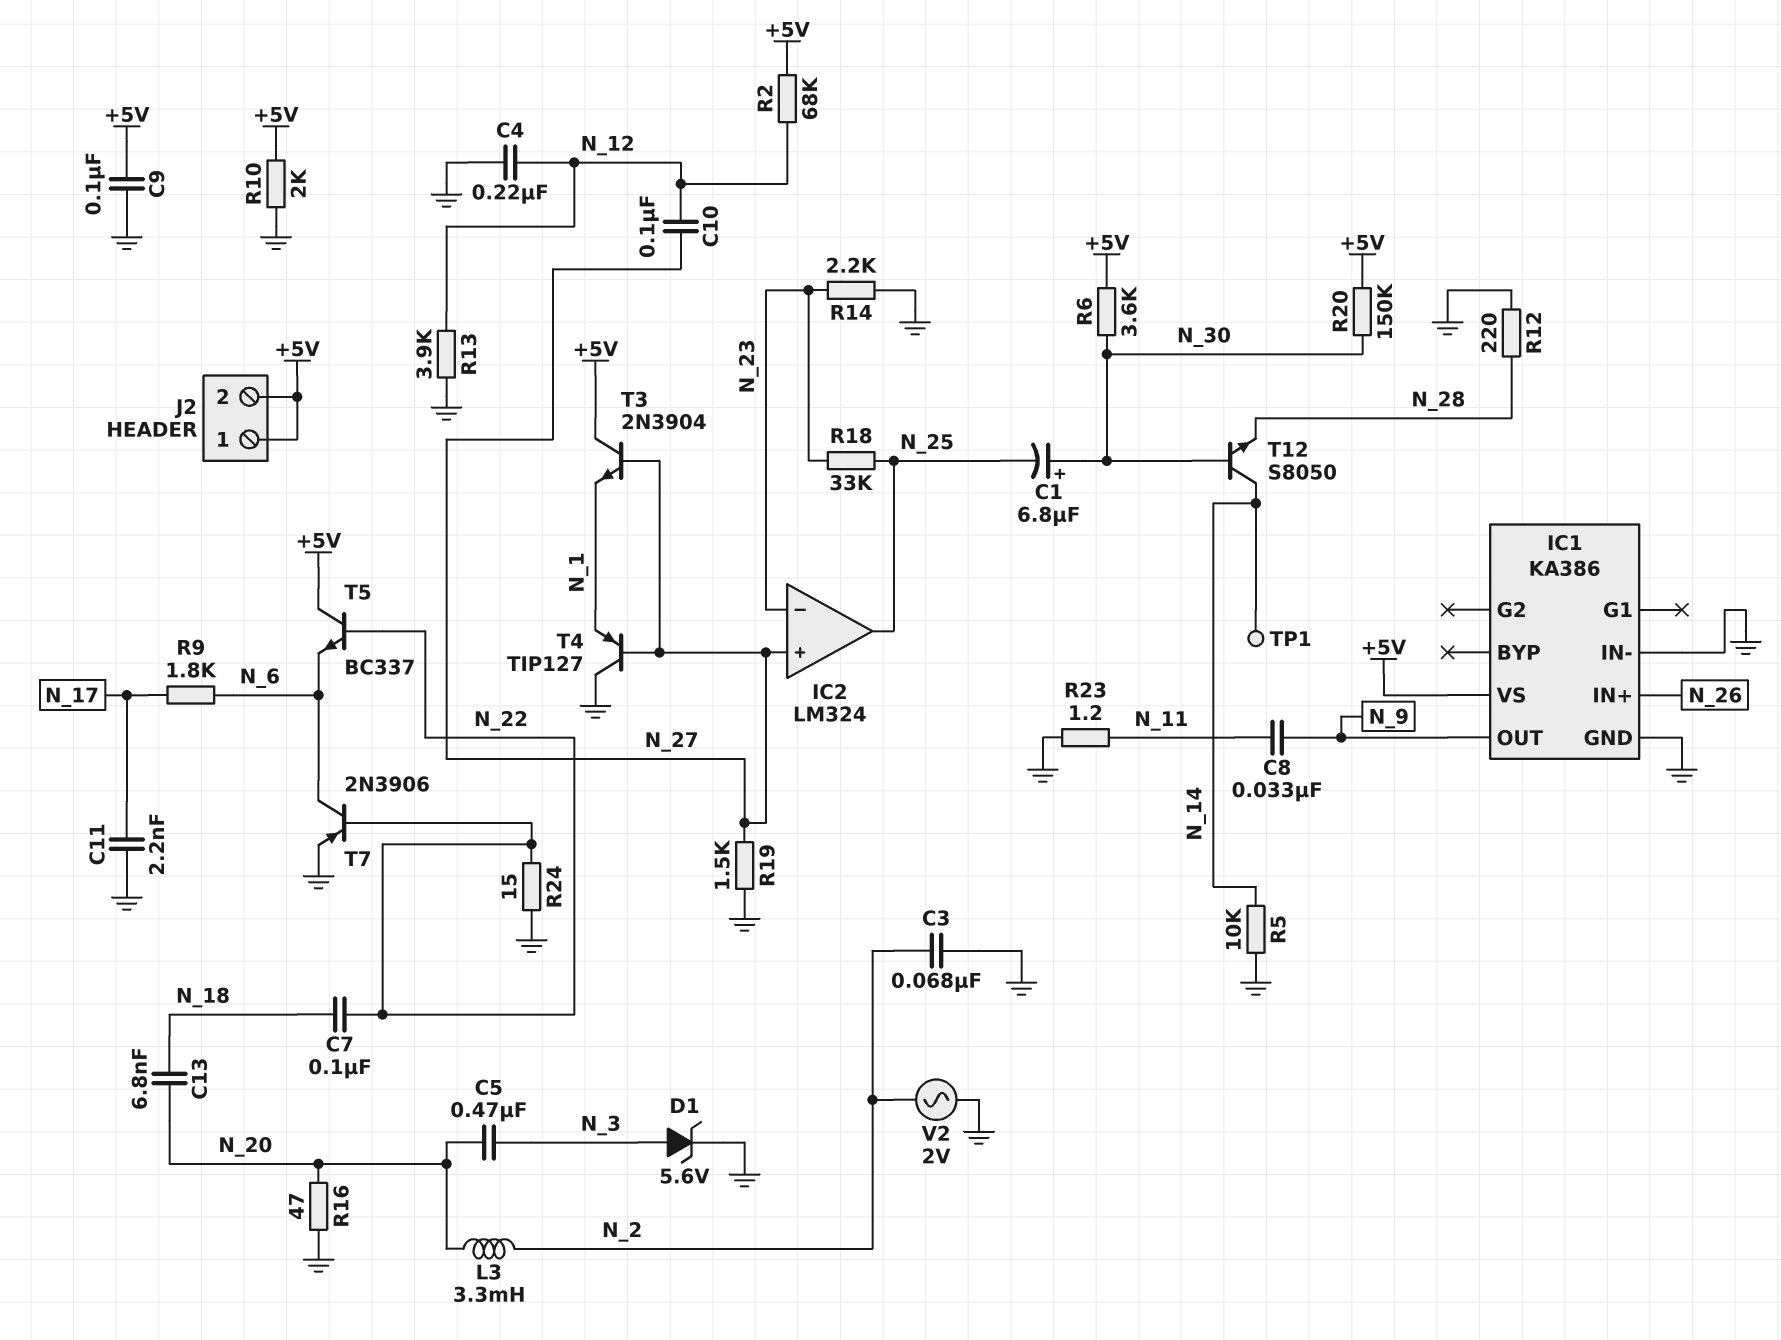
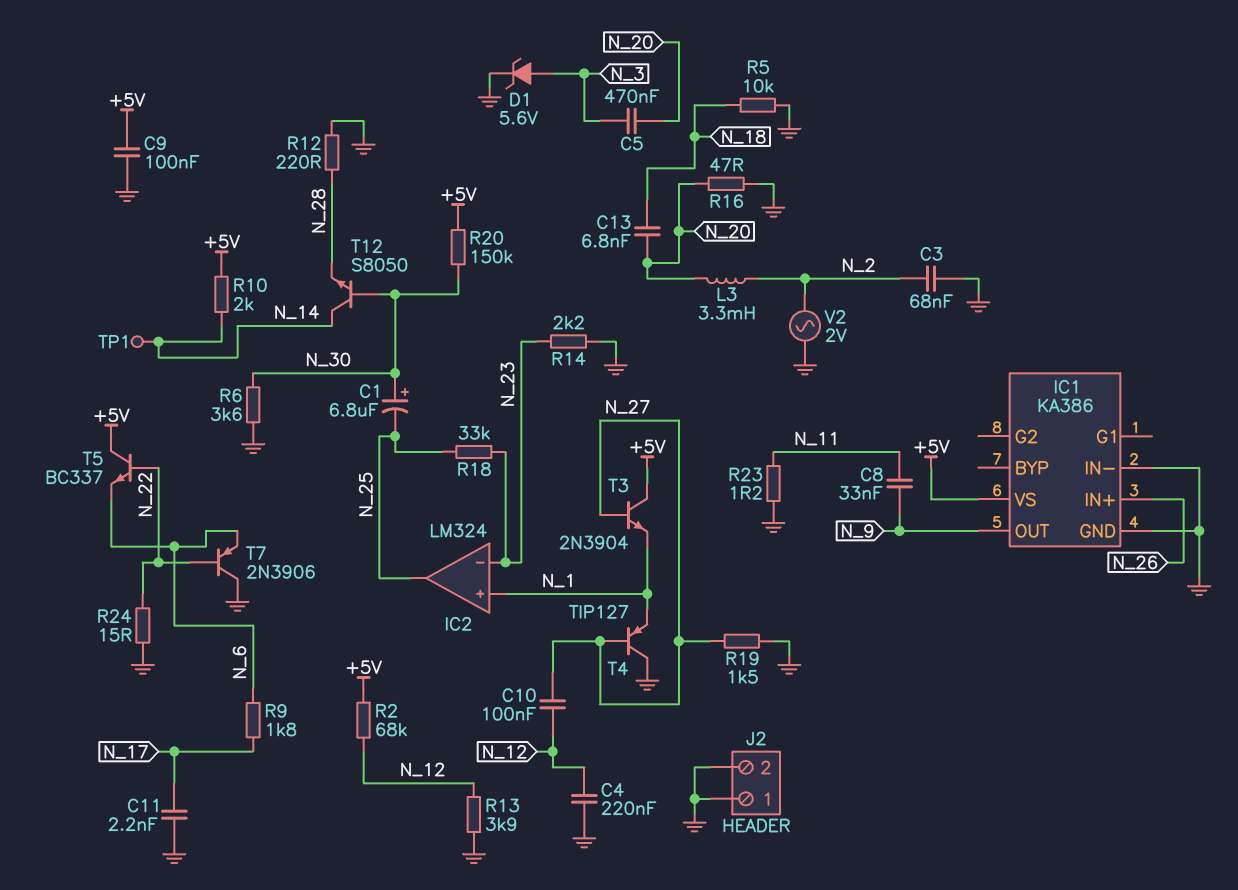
C7: 100nF (N_18, N_22) -> none
IC2 pin in+: N_27 -> N_1
J2 pin 1: +5V -> GND
J2 pin 2: +5V -> GND
R5: 10k (GND, N_14) -> 10k (GND, N_18)
R6: 3.6k (+5V, N_30) -> 3.6k (GND, N_30)
R10: 2k (+5V, GND) -> 2k (+5V, N_14)
T7: PNP 2N3906 (B N_22, C N_6, E GND) -> PNP 2N3906 (B N_22, C GND, E N_6)

